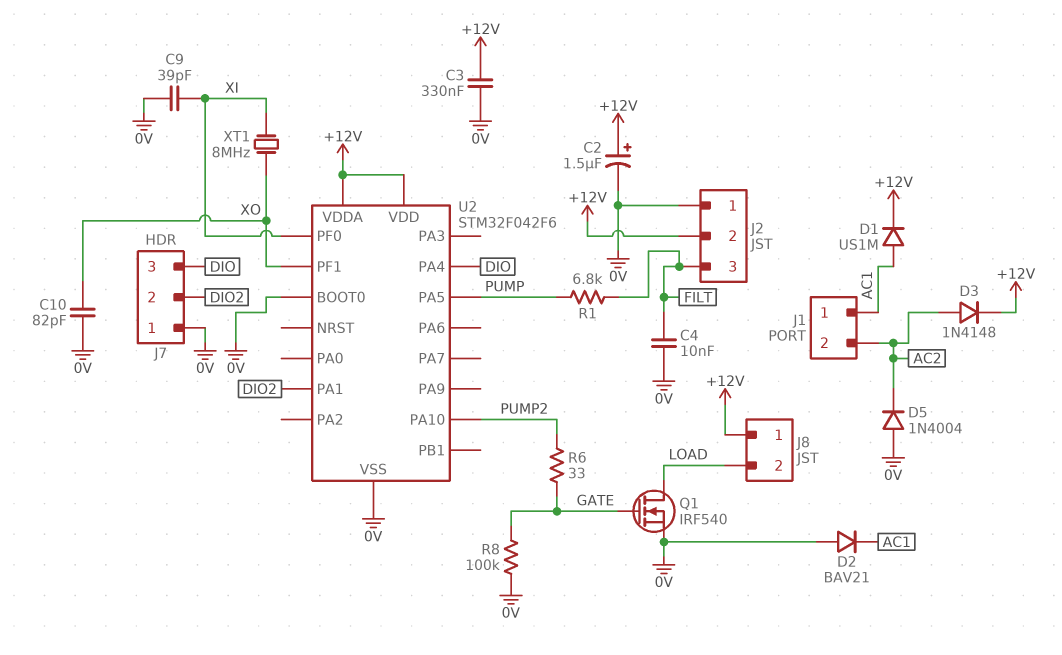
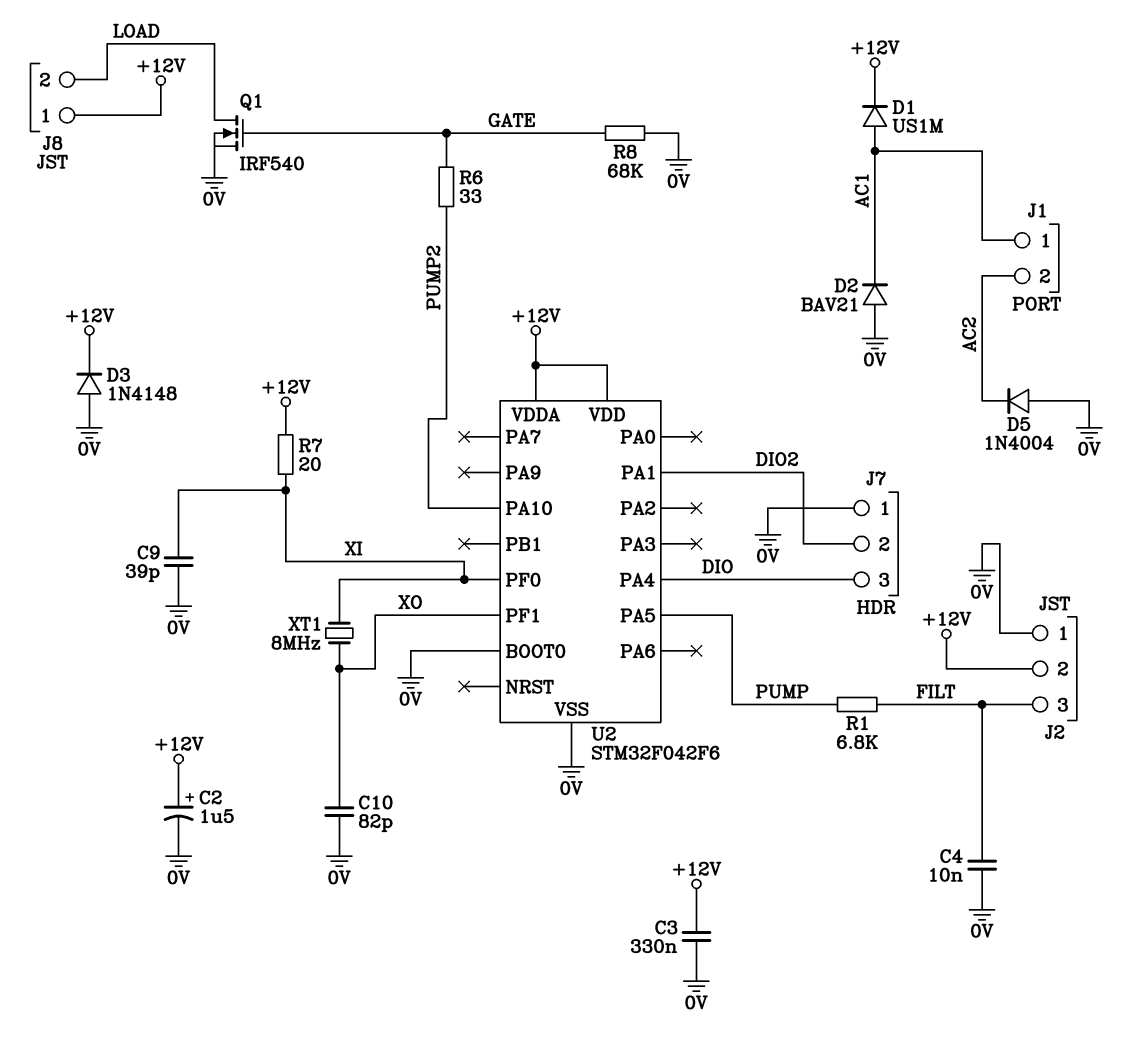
D3: diode 1N4148 (A AC2, K +12V) -> diode 1N4148 (A 0V, K +12V)
R7: none -> 20 (+12V, XI)
R8: 100k (0V, GATE) -> 68k (0V, GATE)

